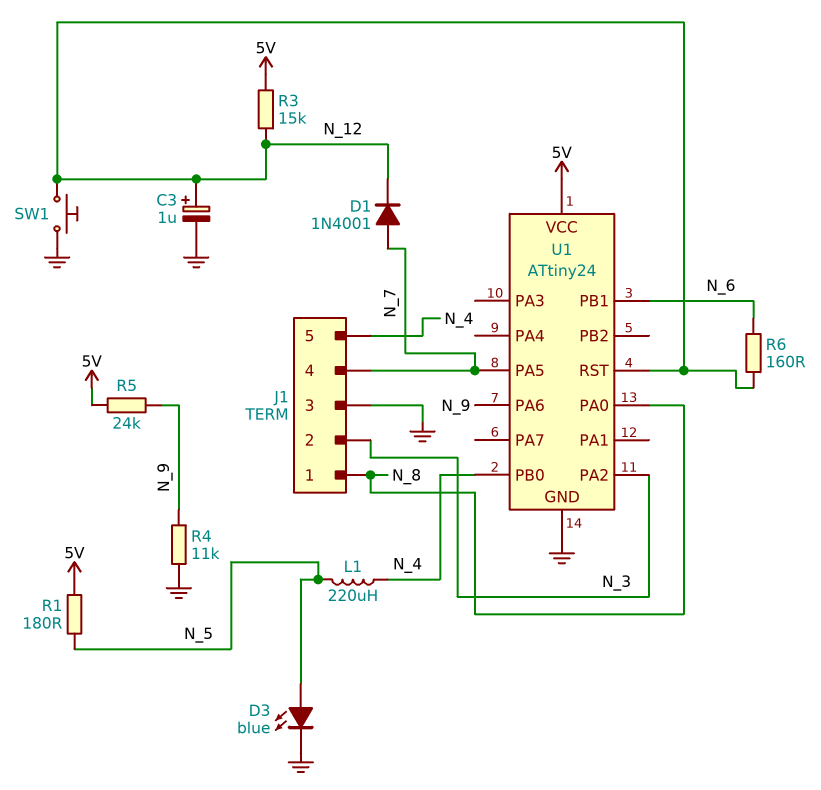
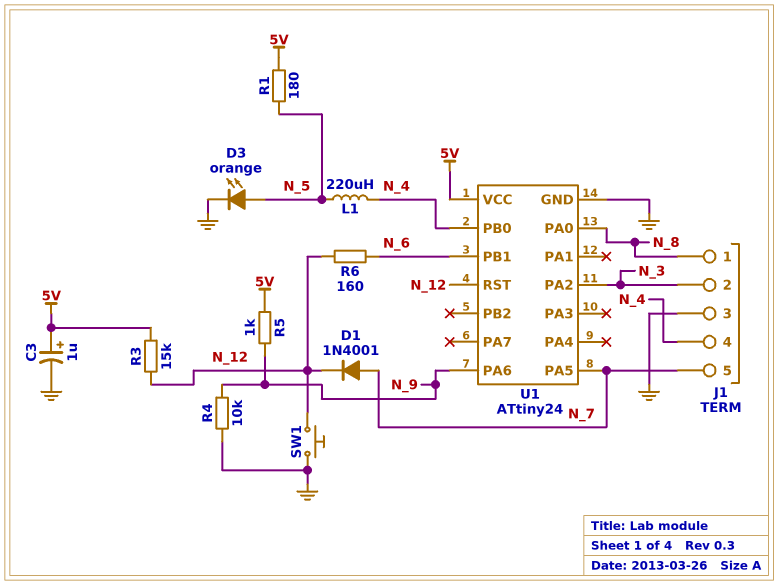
C3: 1uF (plus N_12, minus GND) -> 1uF (plus 5V, minus GND)
D3: LED blue (A N_5, K GND) -> LED orange (A N_5, K GND)
J1 pin 4: N_7 -> N_4
J1 pin 5: N_4 -> N_7
R4: 11k (GND, N_9) -> 10k (GND, N_9)
R5: 24k (5V, N_9) -> 1k (5V, N_9)

